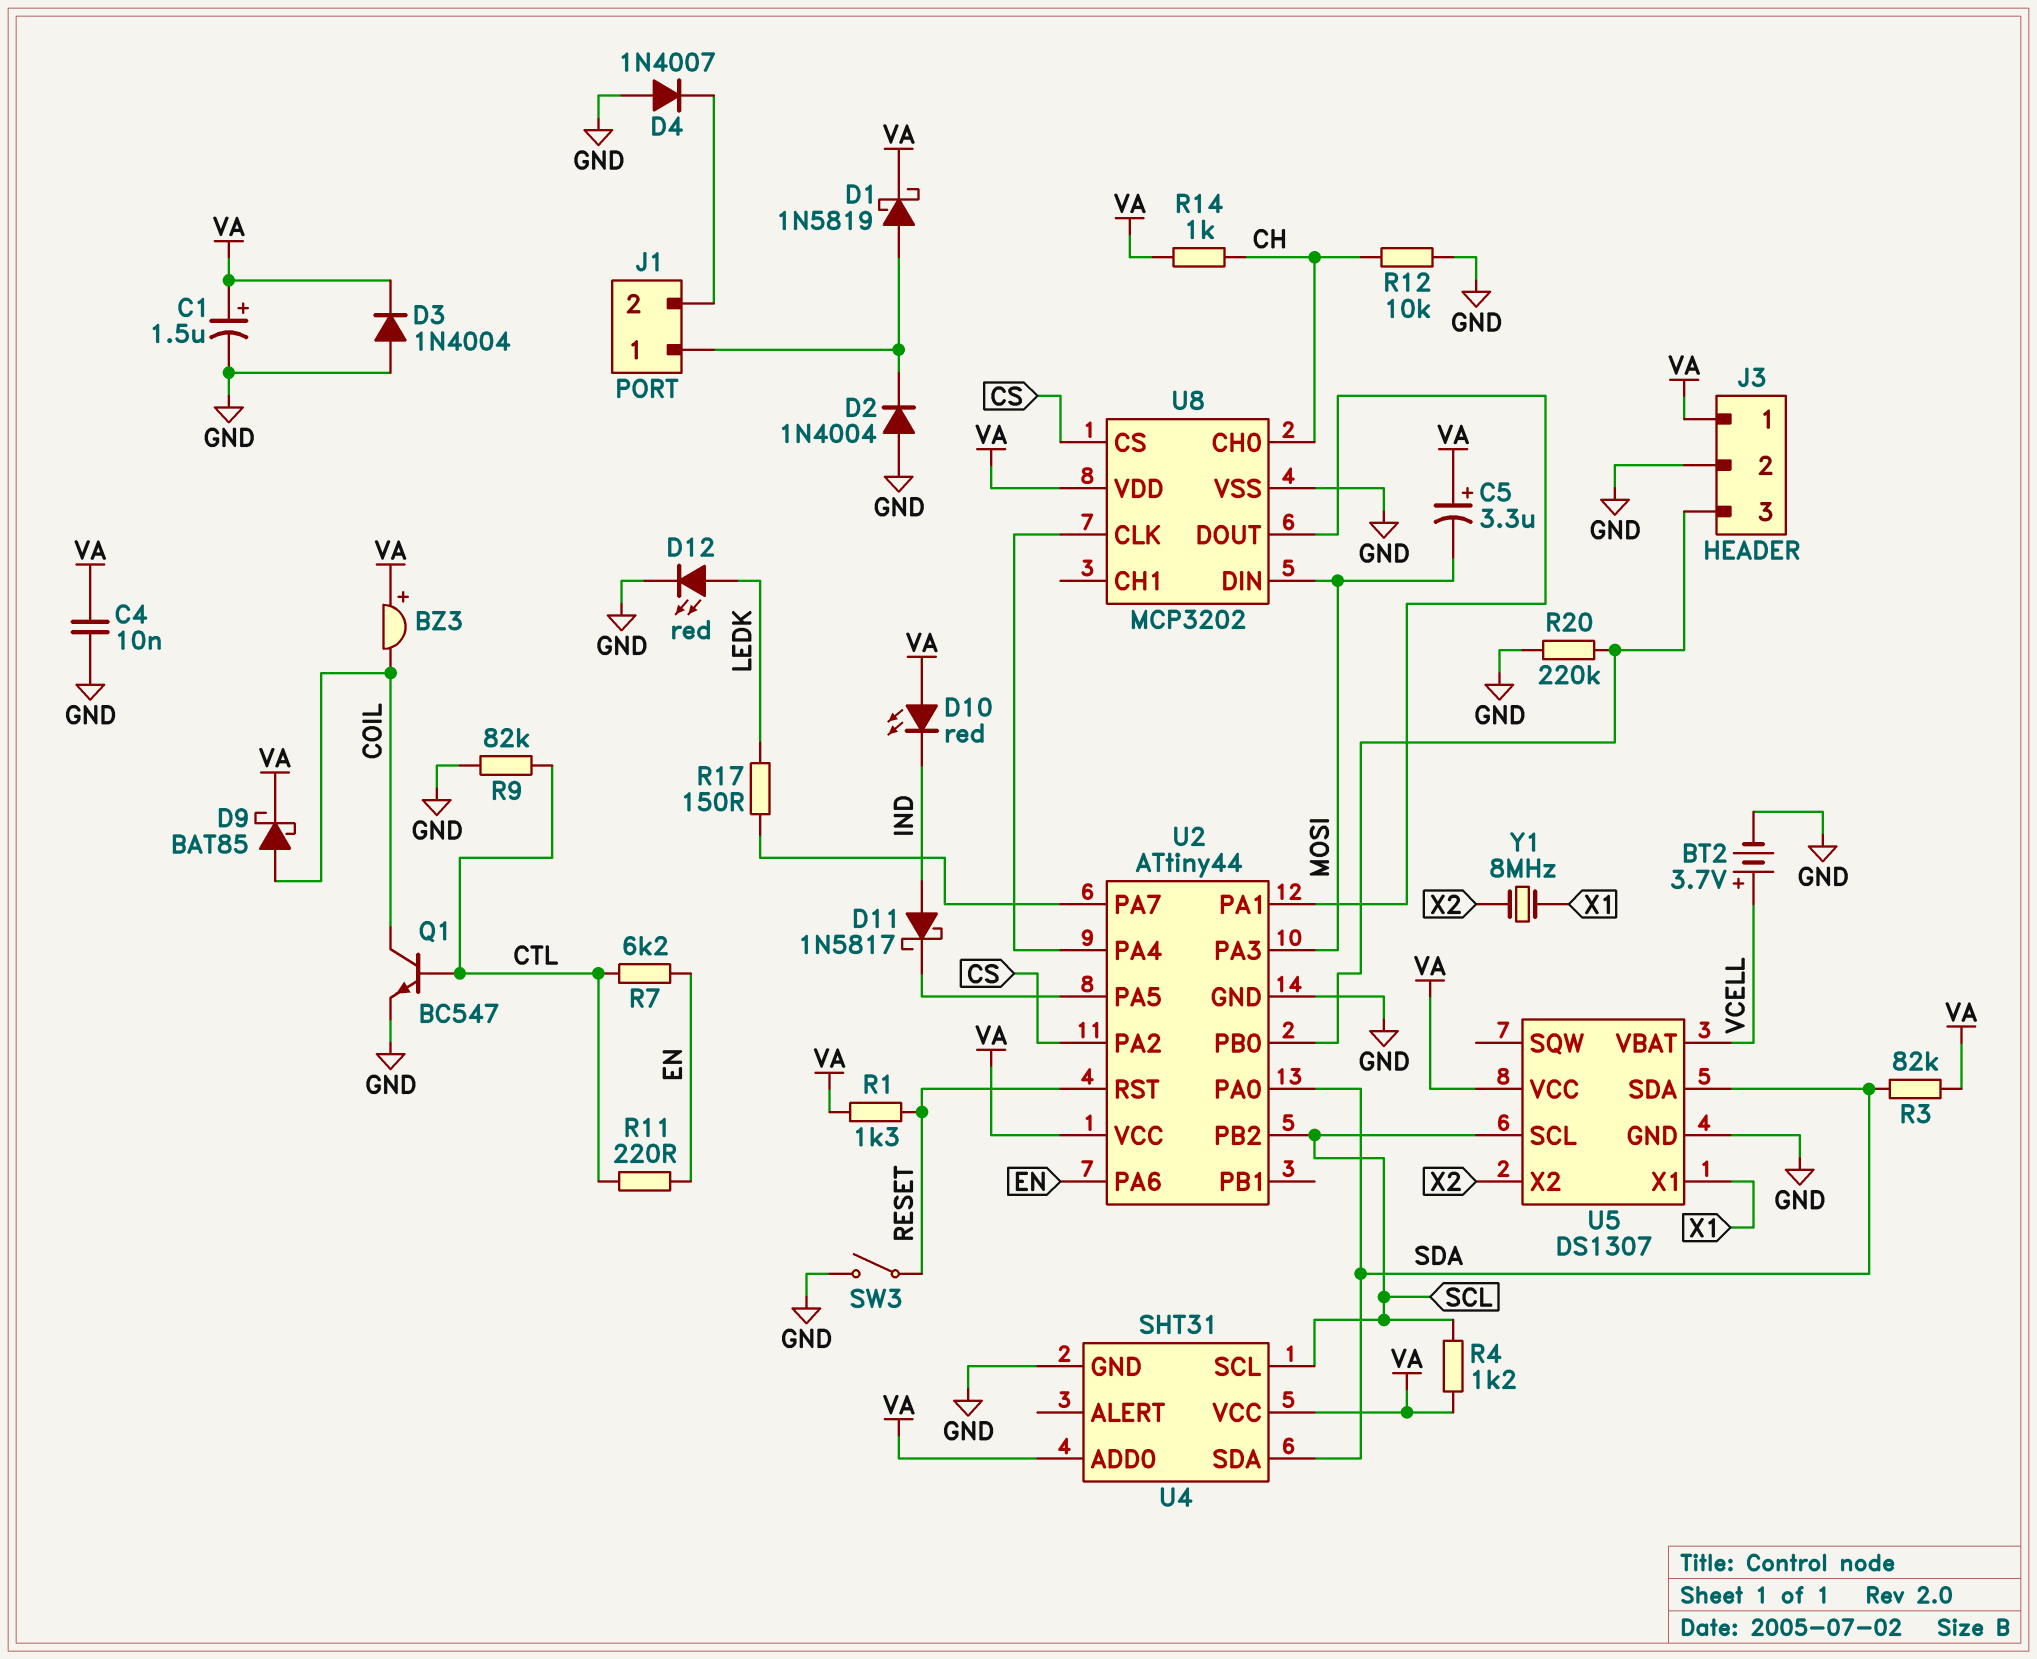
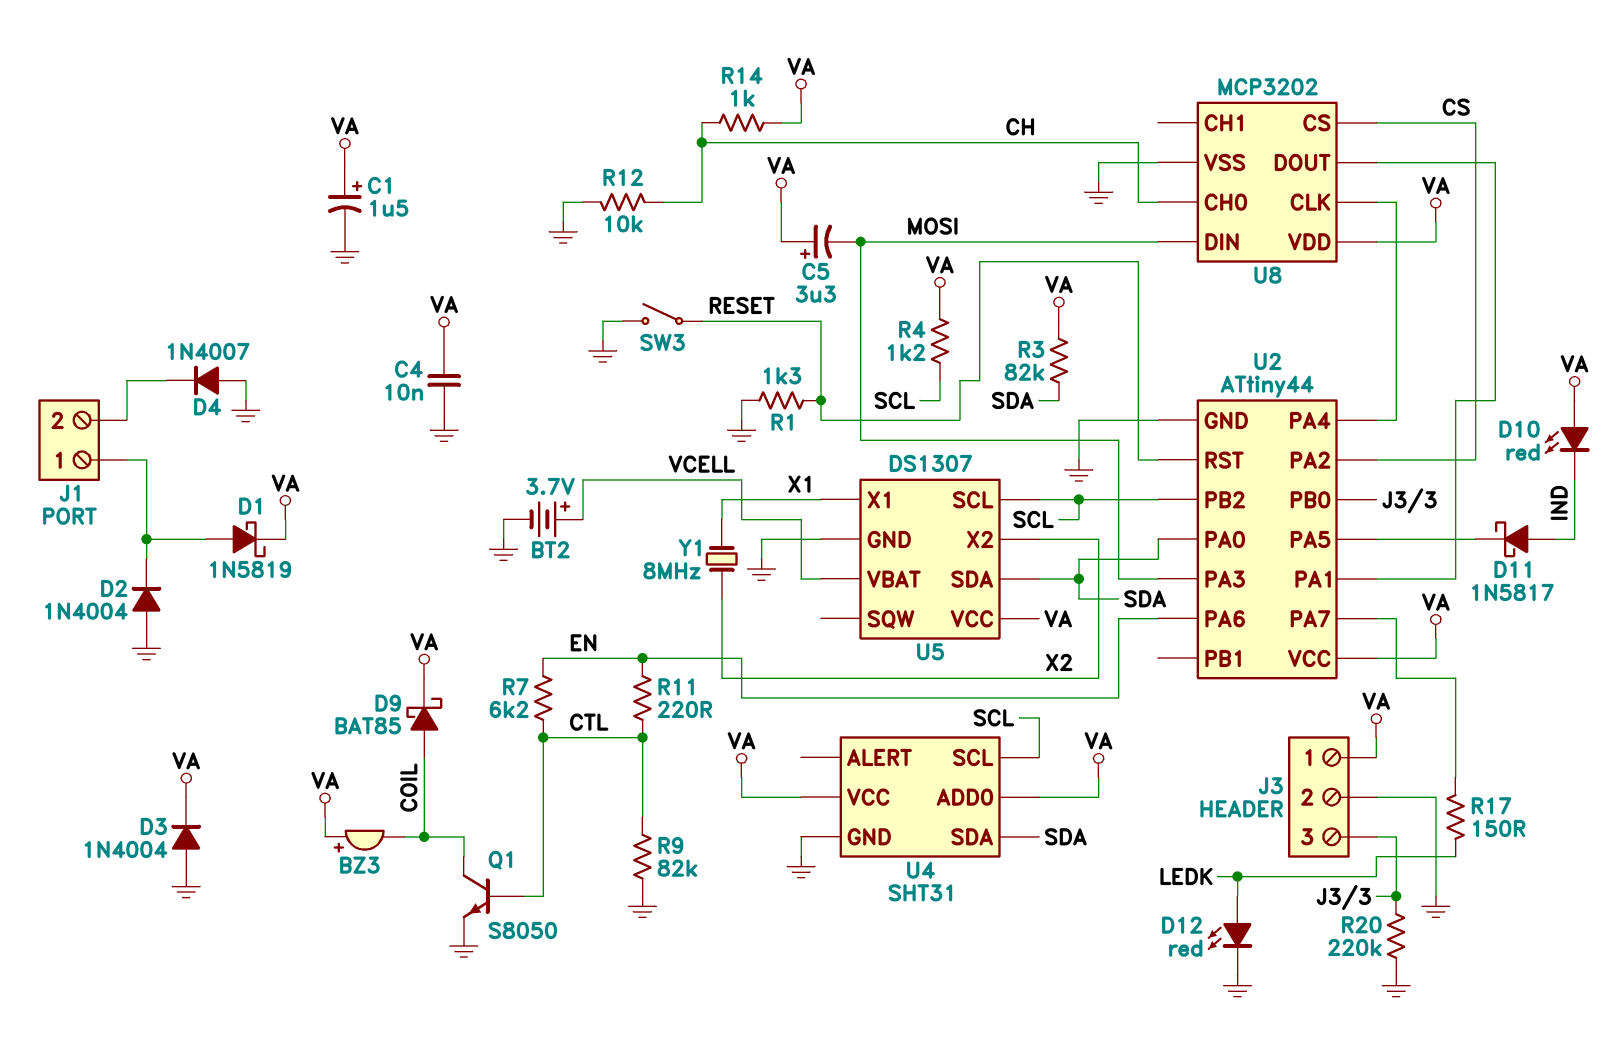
Q1: NPN BC547 (B CTL, C COIL, E GND) -> NPN S8050 (B CTL, C COIL, E GND)
R1: 1.3k (RESET, VA) -> 1.3k (GND, RESET)

